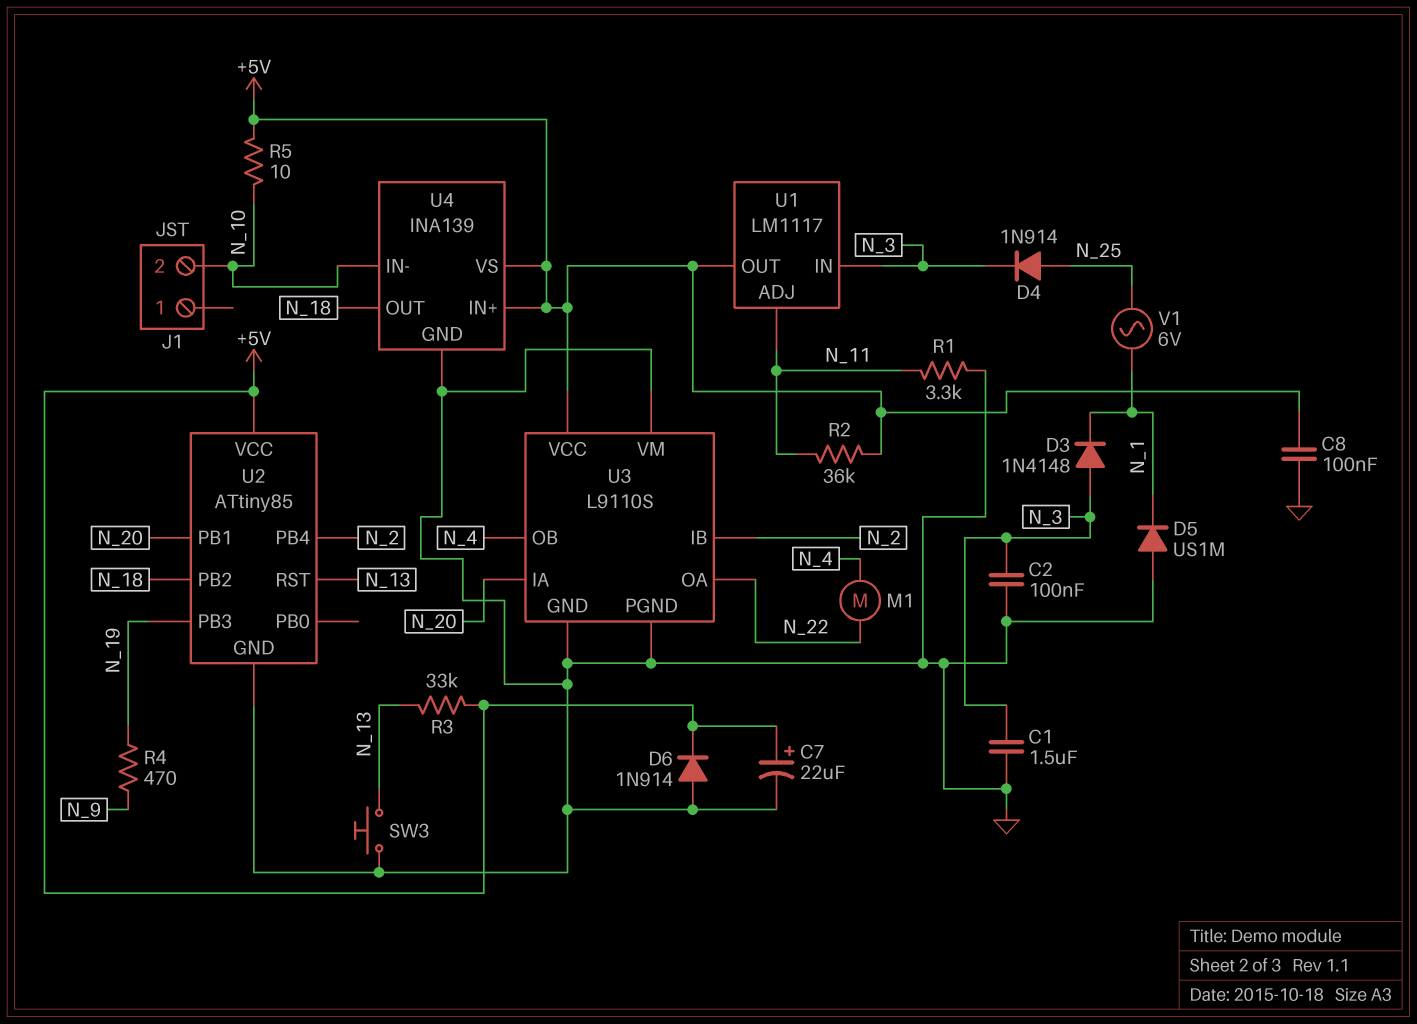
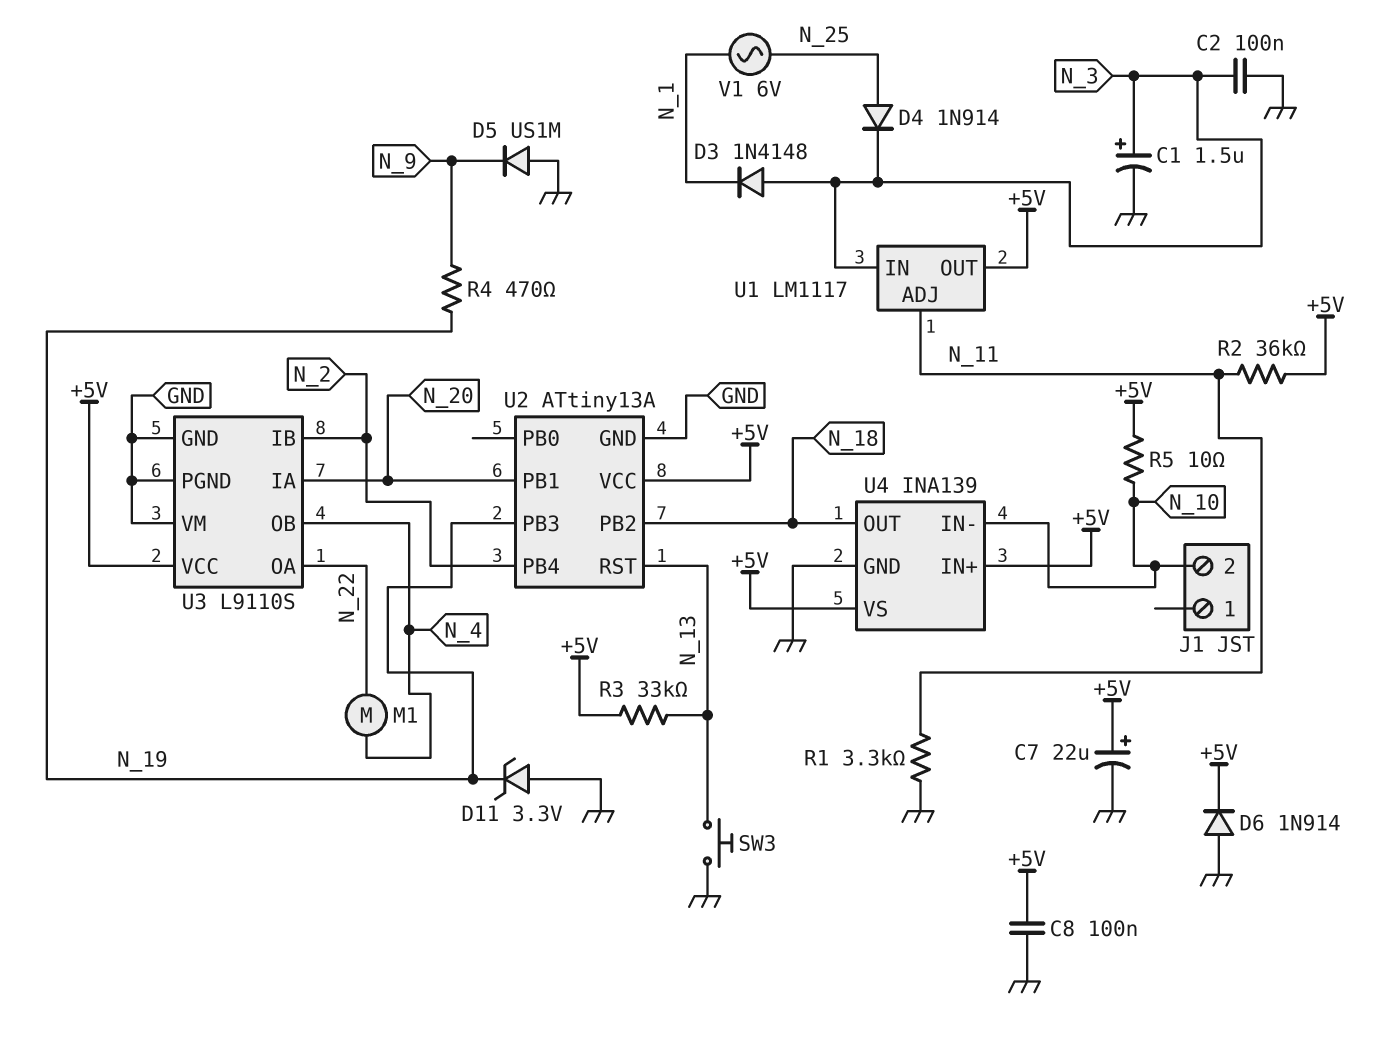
C1: 1.5uF (GND, N_3) -> 1.5uF (plus N_3, minus GND)
D5: diode US1M (A GND, K N_1) -> diode US1M (A GND, K N_9)
D11: none -> zener 3.3V (A GND, K N_19)
U2: ATtiny85 -> ATtiny13A

